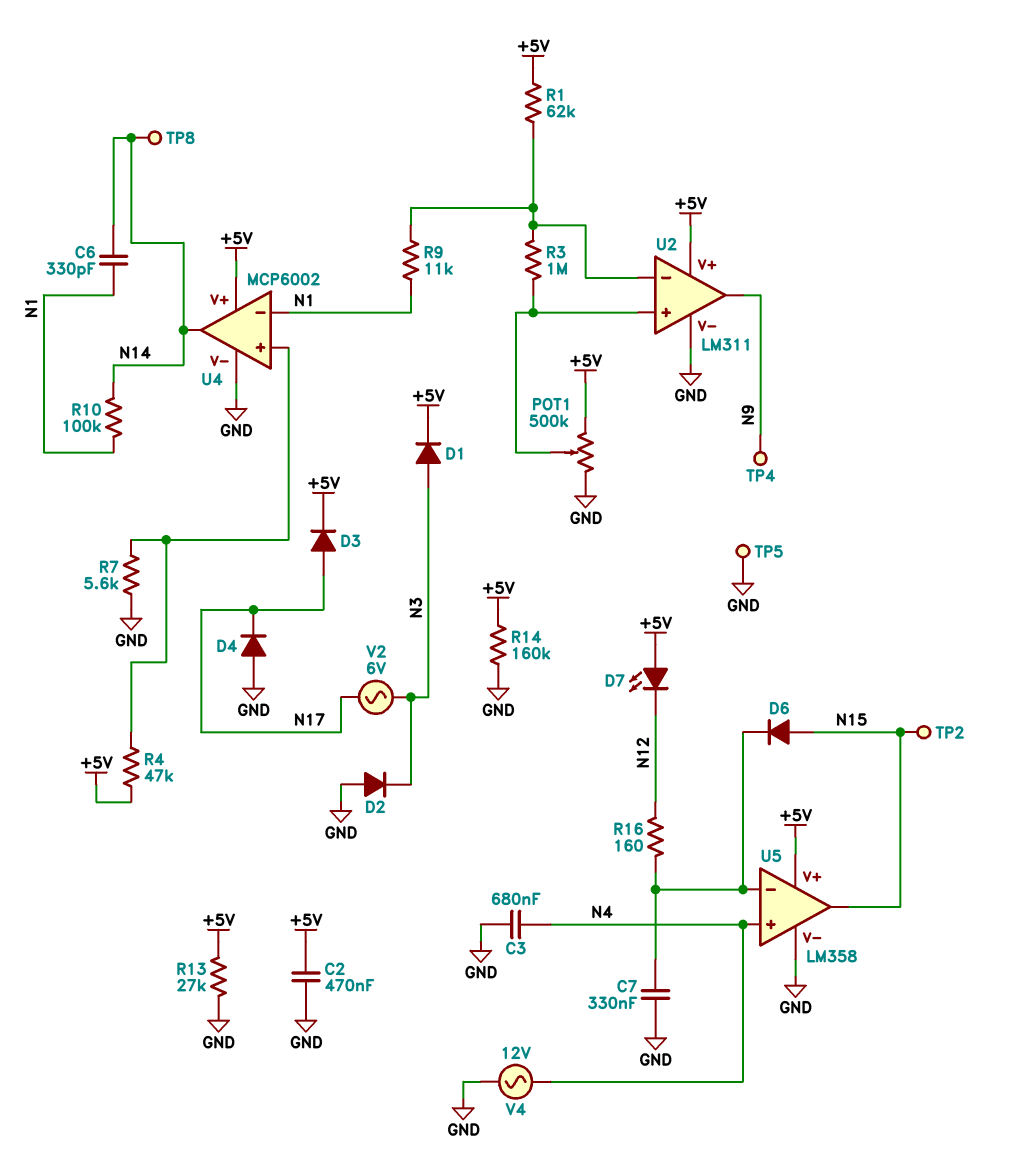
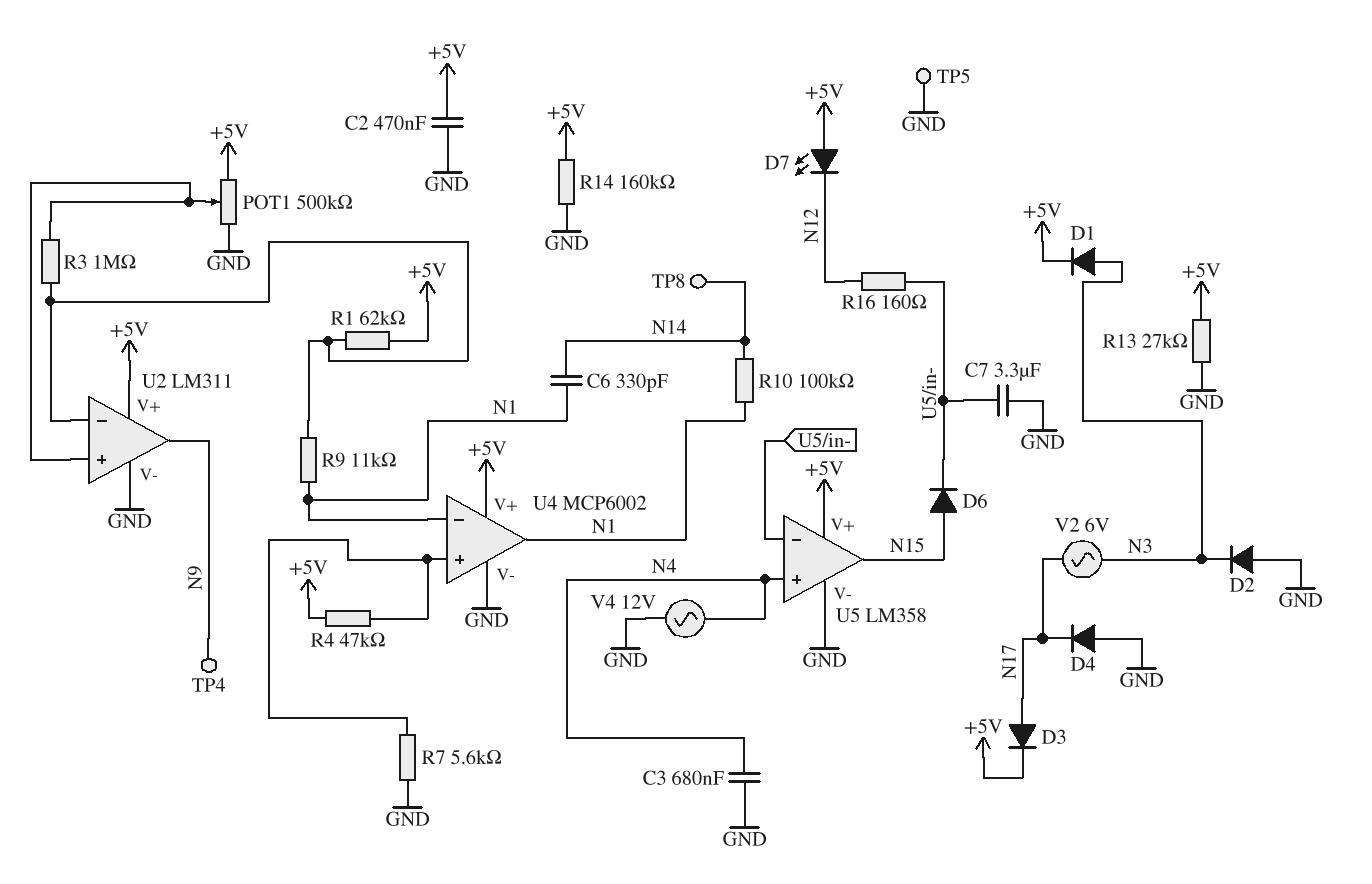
C7: 330nF (GND, U5/in-) -> 3.3uF (GND, U5/in-)
TP2: test point (N15) -> none
U4 pin out: N14 -> N1

